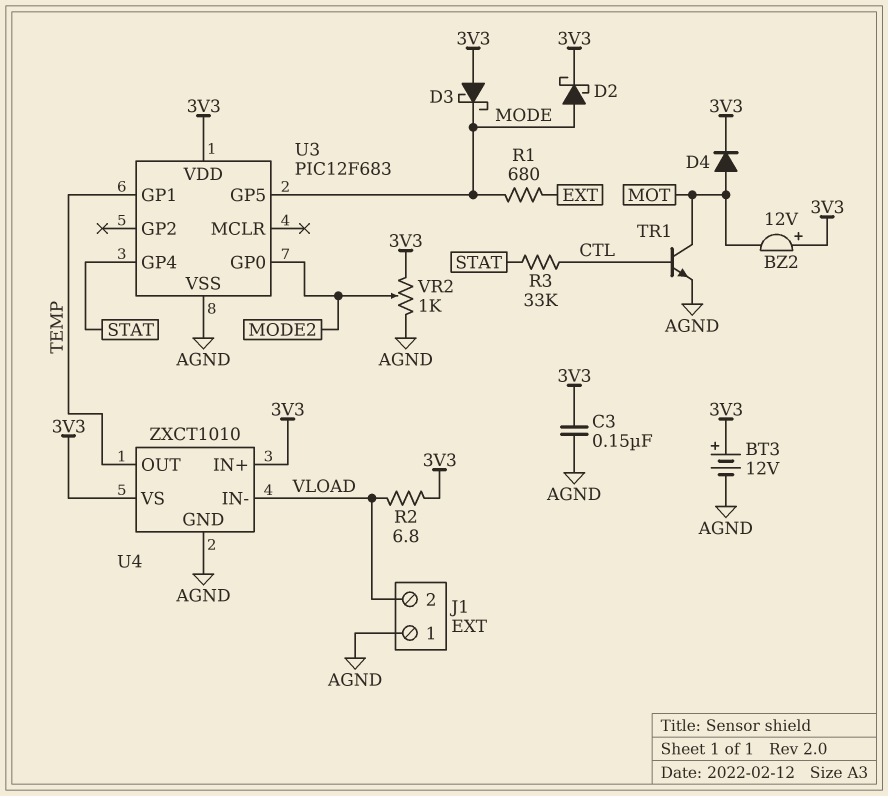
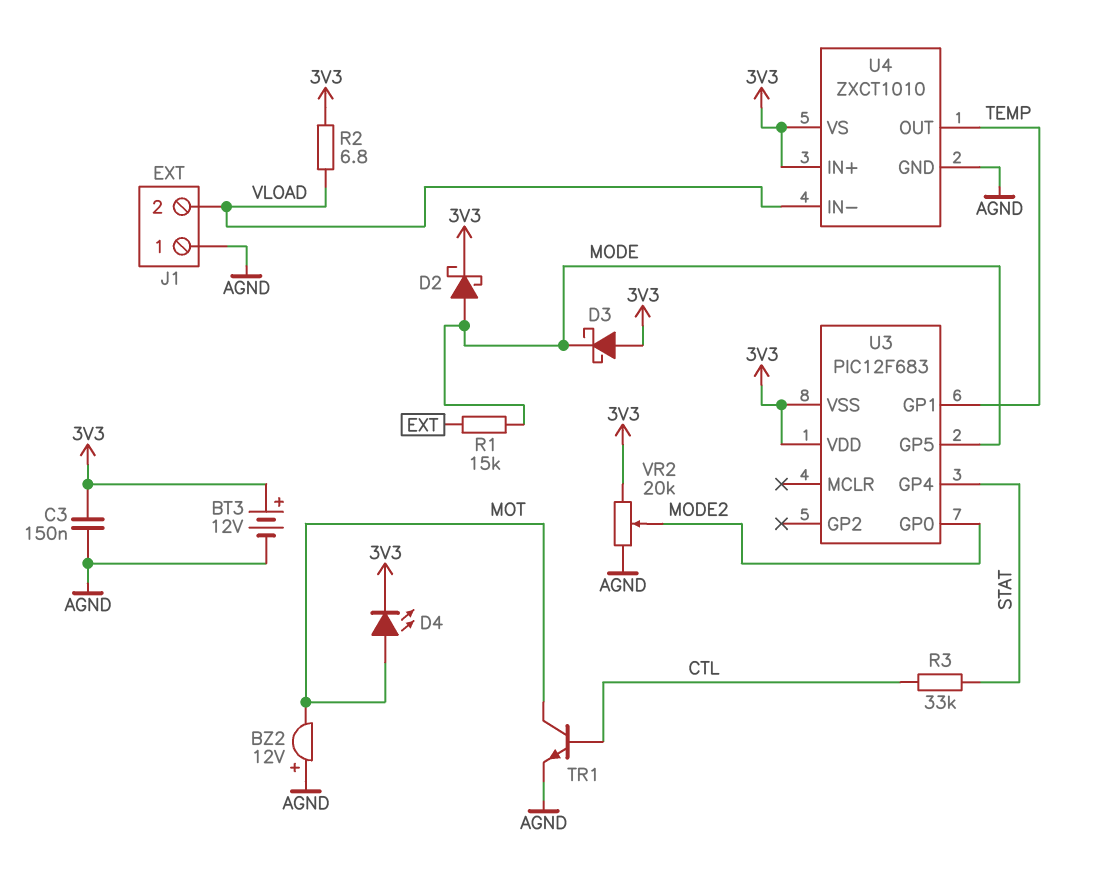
BZ2: buzzer 12V (plus 3V3, minus MOT) -> buzzer 12V (plus AGND, minus MOT)
D4: diode (A MOT, K 3V3) -> LED (A MOT, K 3V3)
R1: 680 (EXT, MODE) -> 15k (EXT, MODE)
U3 pin VSS: AGND -> 3V3
VR2: 1k (3V3, AGND, wiper MODE2) -> 20k (3V3, AGND, wiper MODE2)

